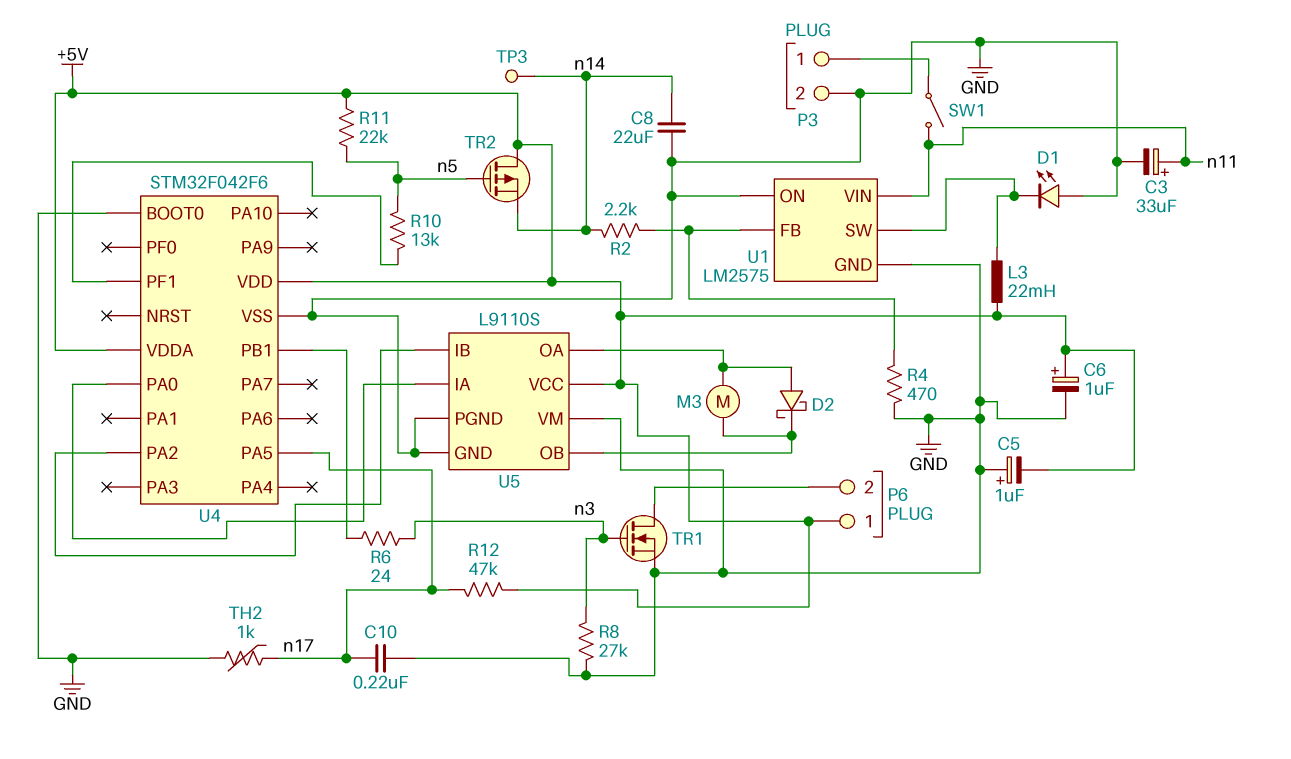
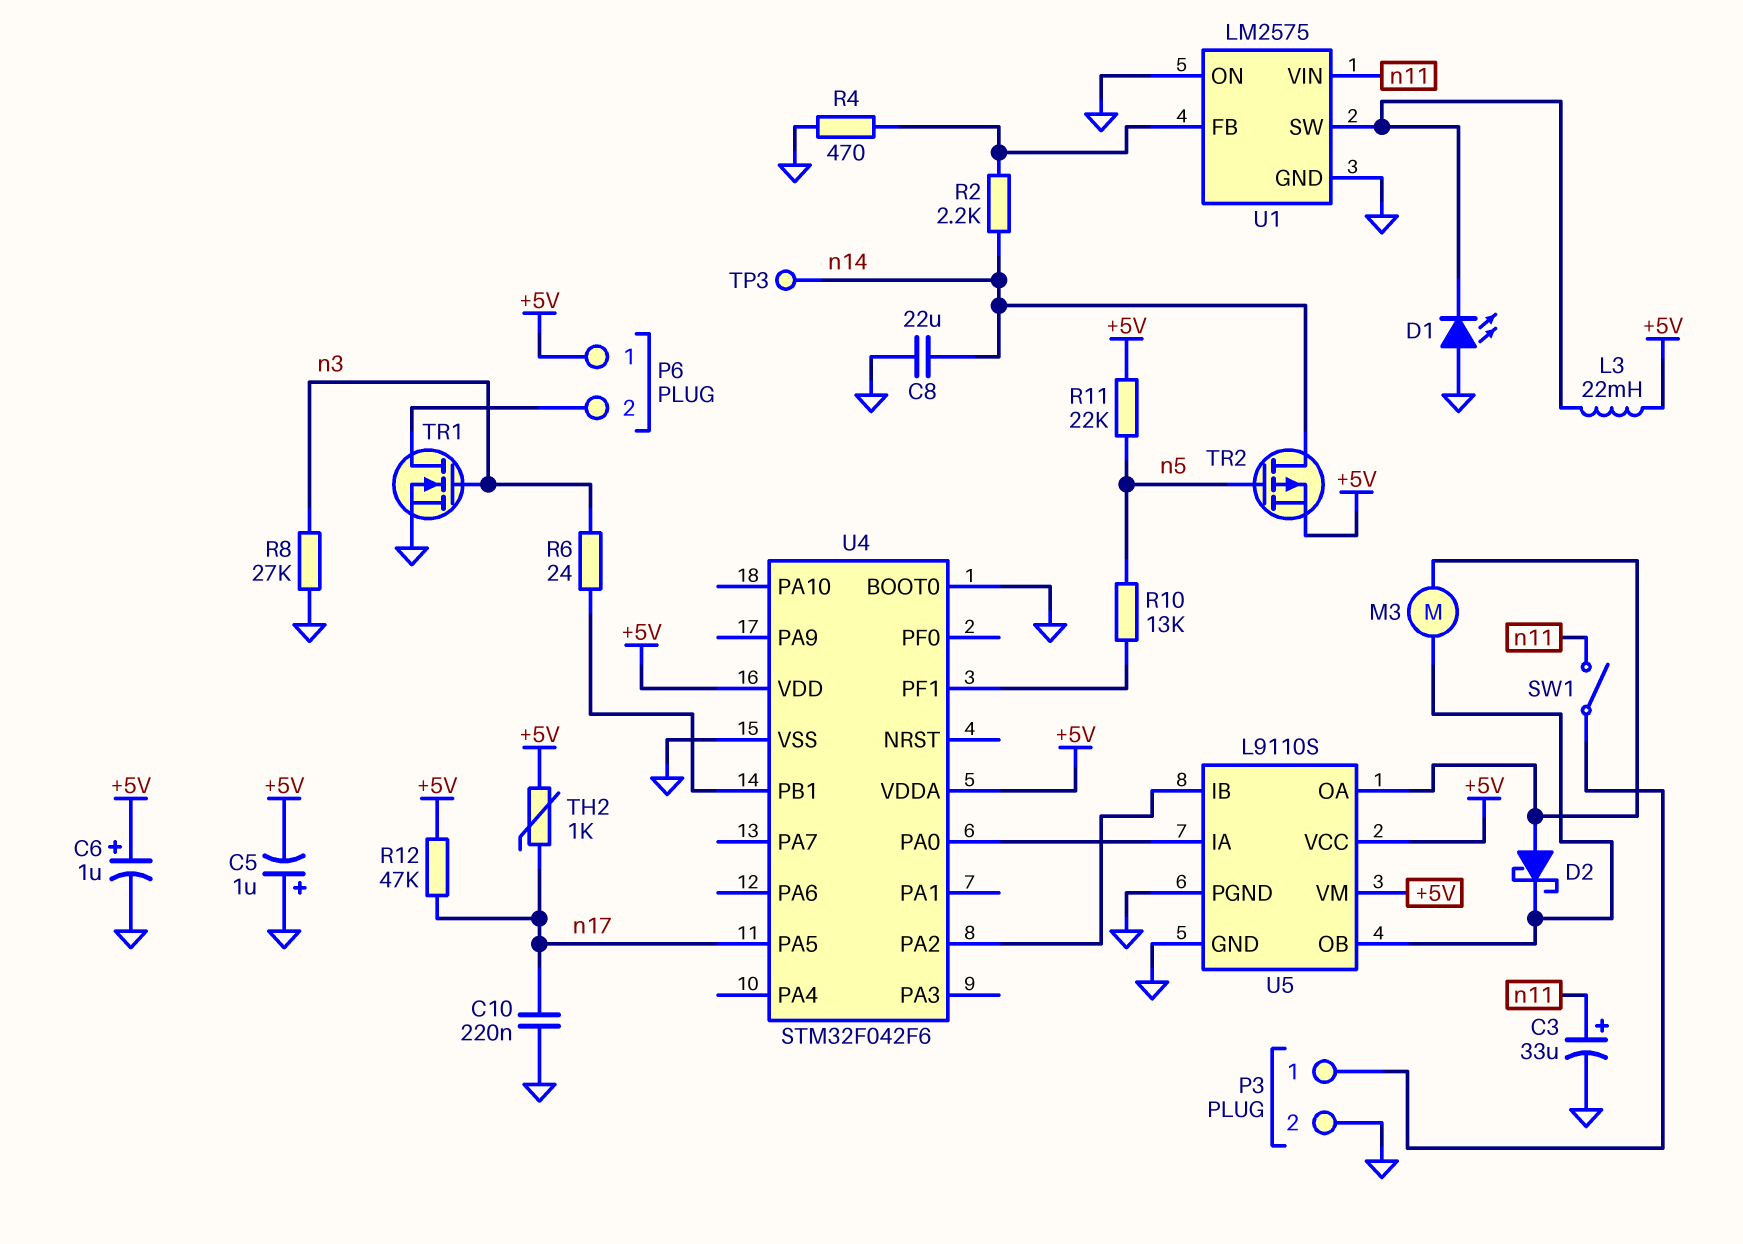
TH2: 1k (GND, n17) -> 1k (+5V, n17)
TR2: PMOS (G n5, D +5V, S n14) -> PMOS (G n5, D n14, S +5V)
U5 pin VM: GND -> +5V

